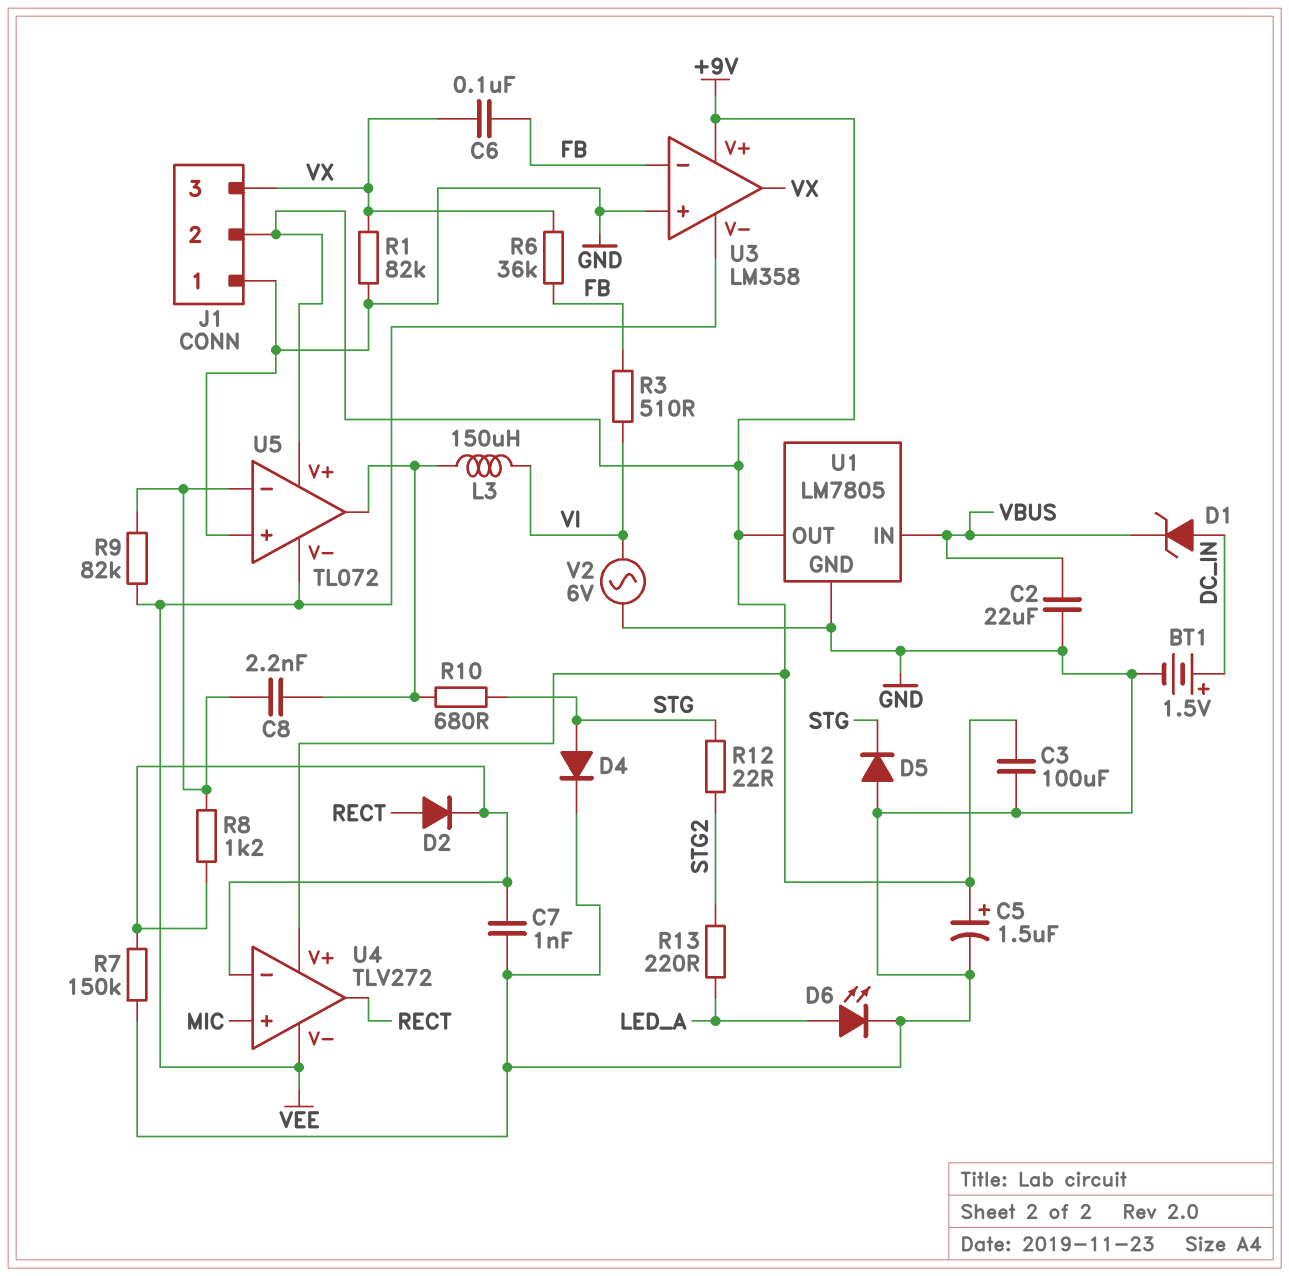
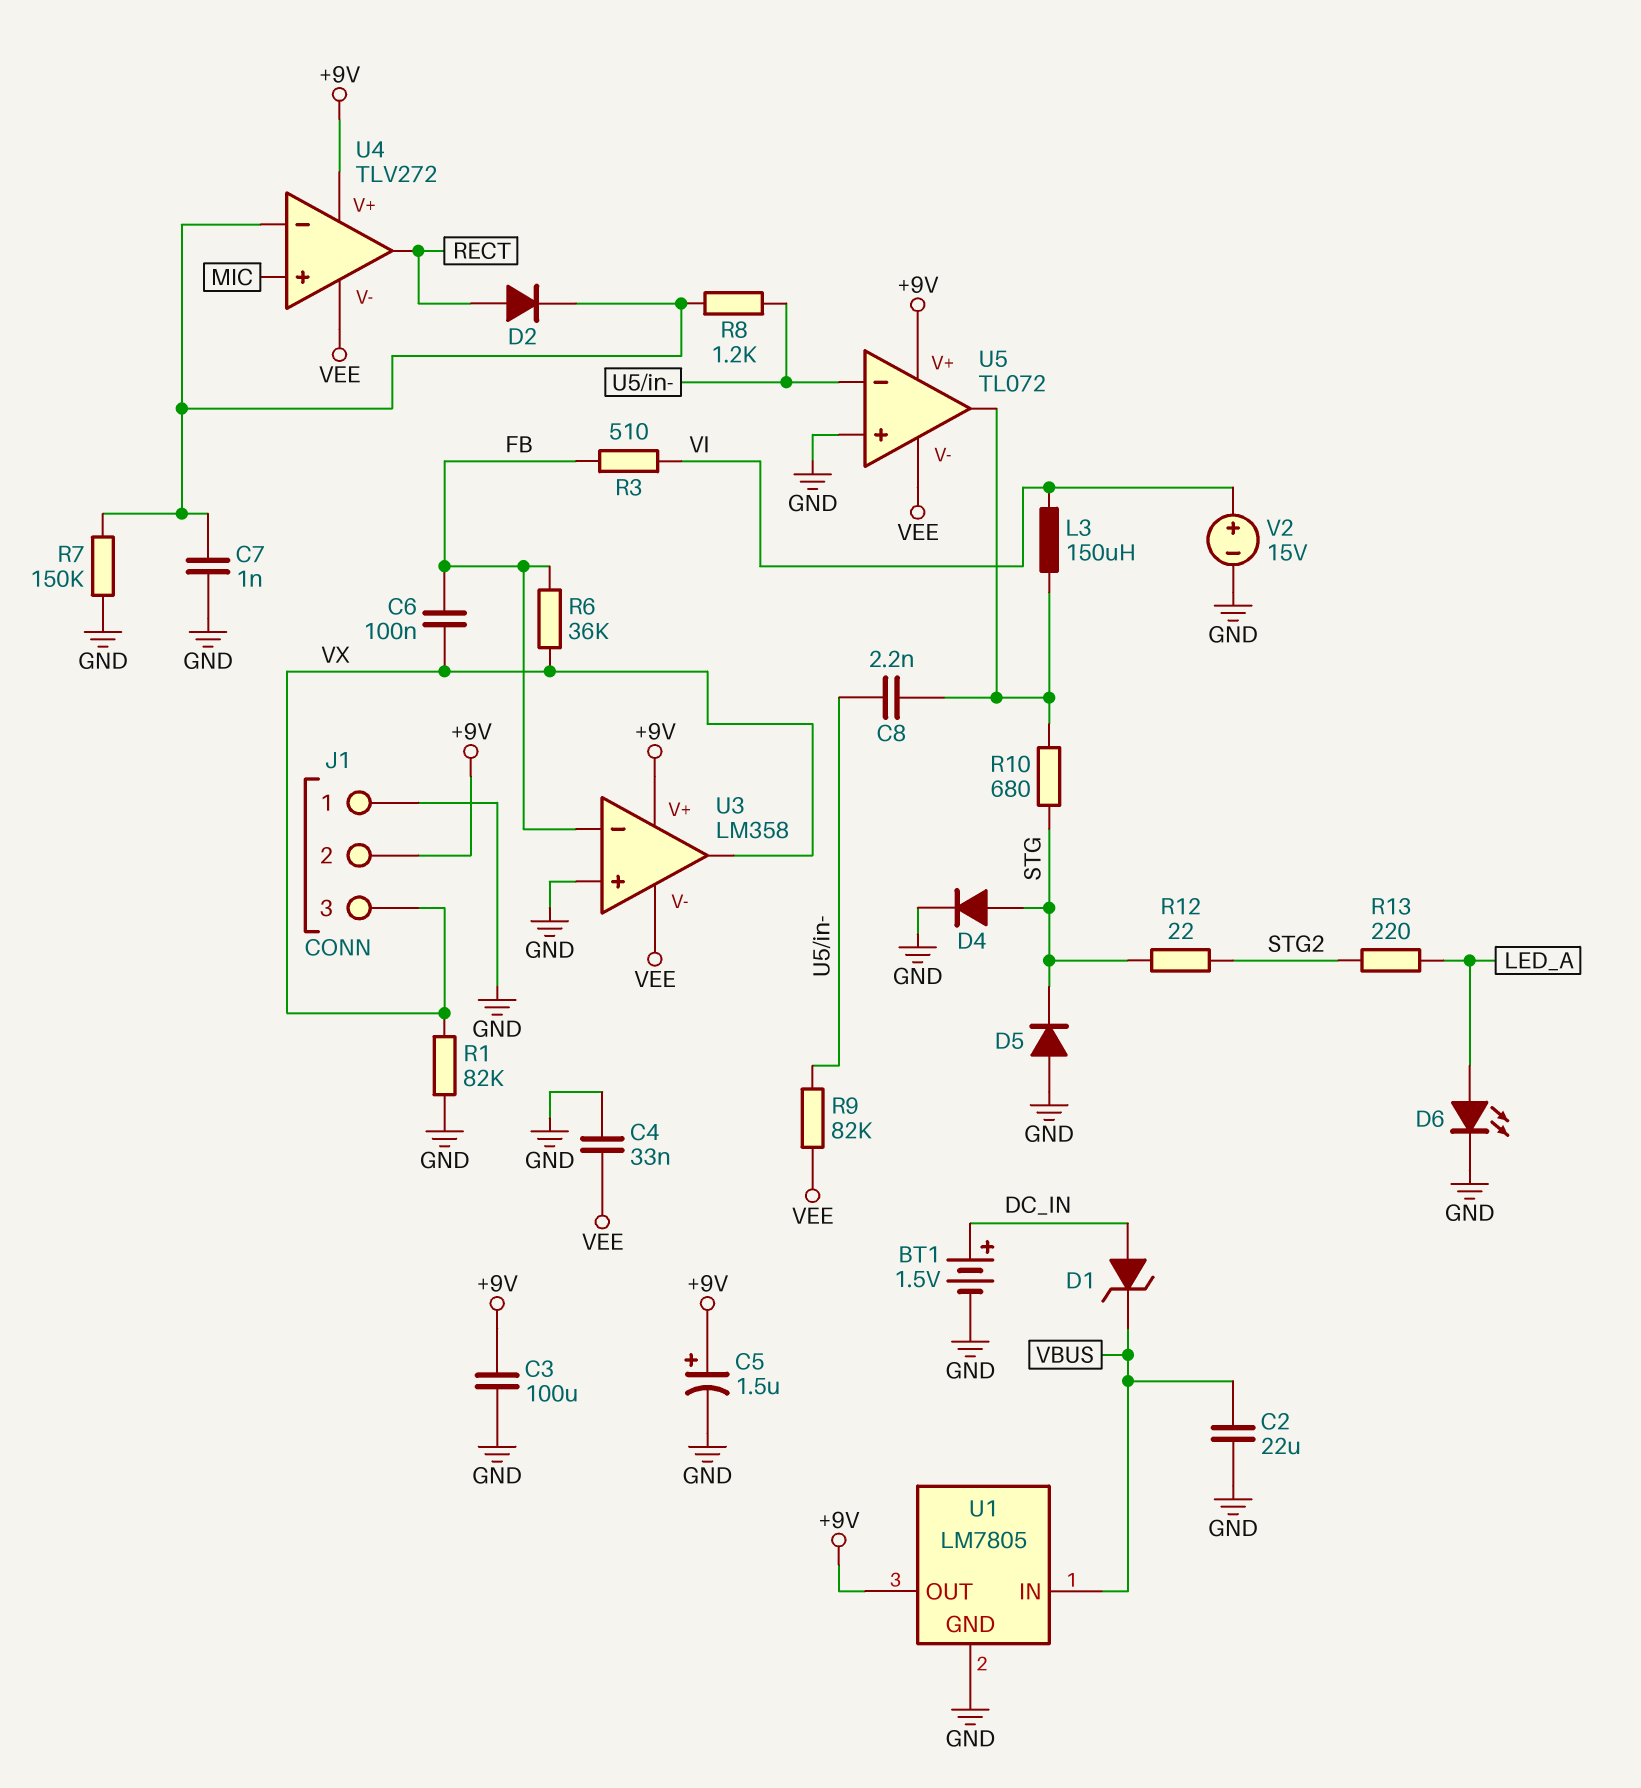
C4: none -> 33nF (GND, VEE)
V2: AC 6V (GND, VI) -> 15V (plus VI, minus GND)

